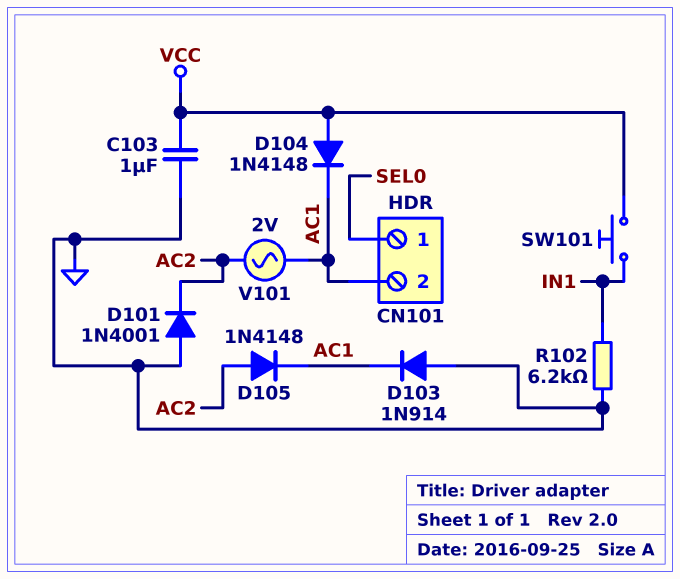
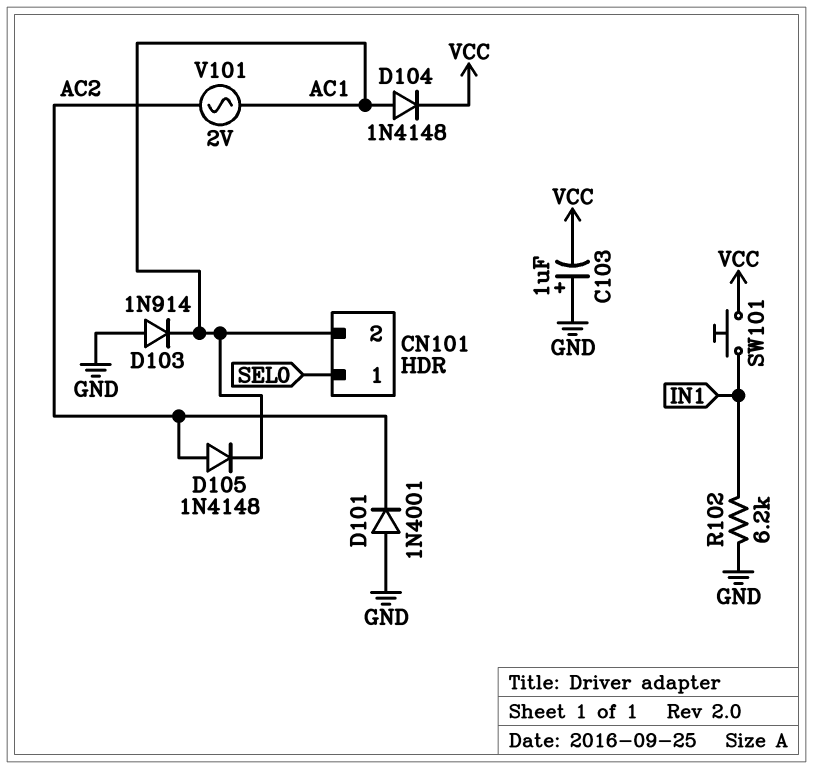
C103: 1uF (GND, VCC) -> 1uF (plus GND, minus VCC)
D104: diode 1N4148 (A VCC, K AC1) -> diode 1N4148 (A AC1, K VCC)

